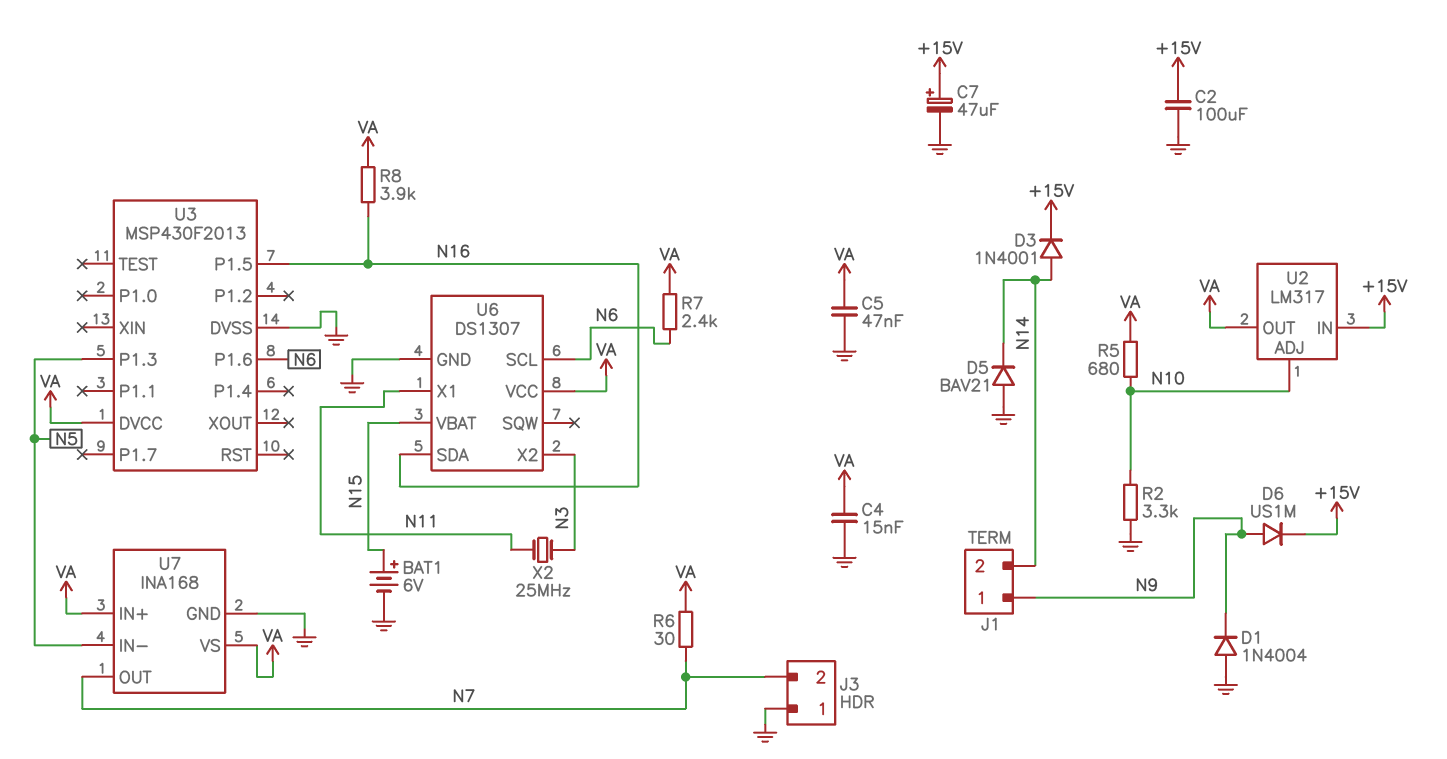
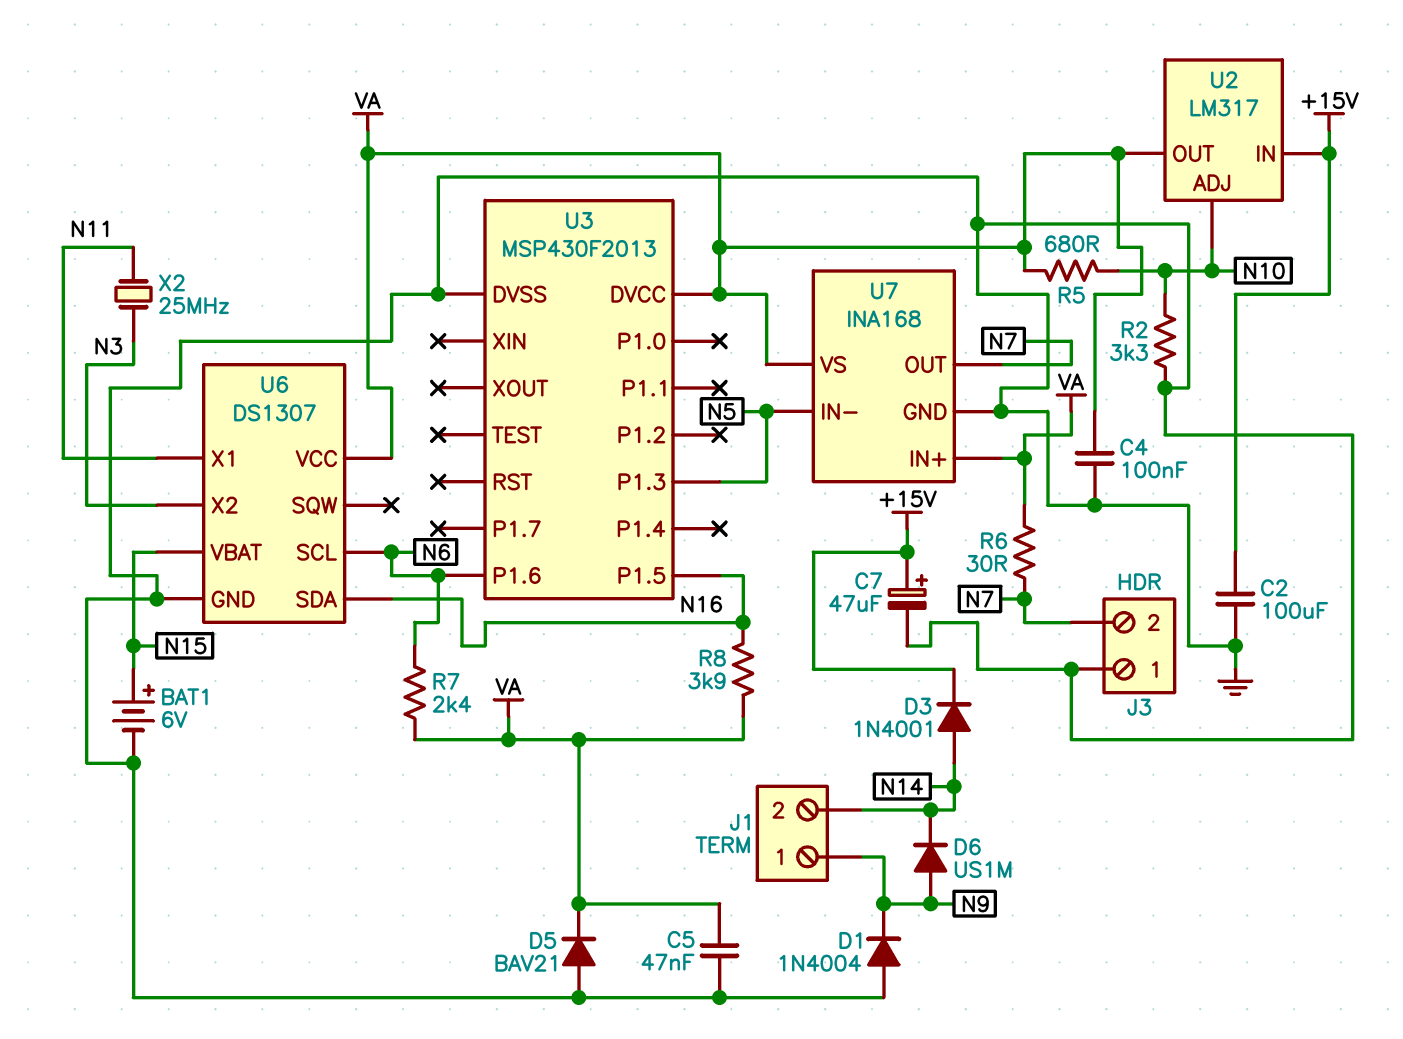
C4: 15nF (GND, VA) -> 100nF (GND, VA)
D5: diode BAV21 (A GND, K N14) -> diode BAV21 (A GND, K VA)
D6: diode US1M (A N9, K +15V) -> diode US1M (A N9, K N14)

